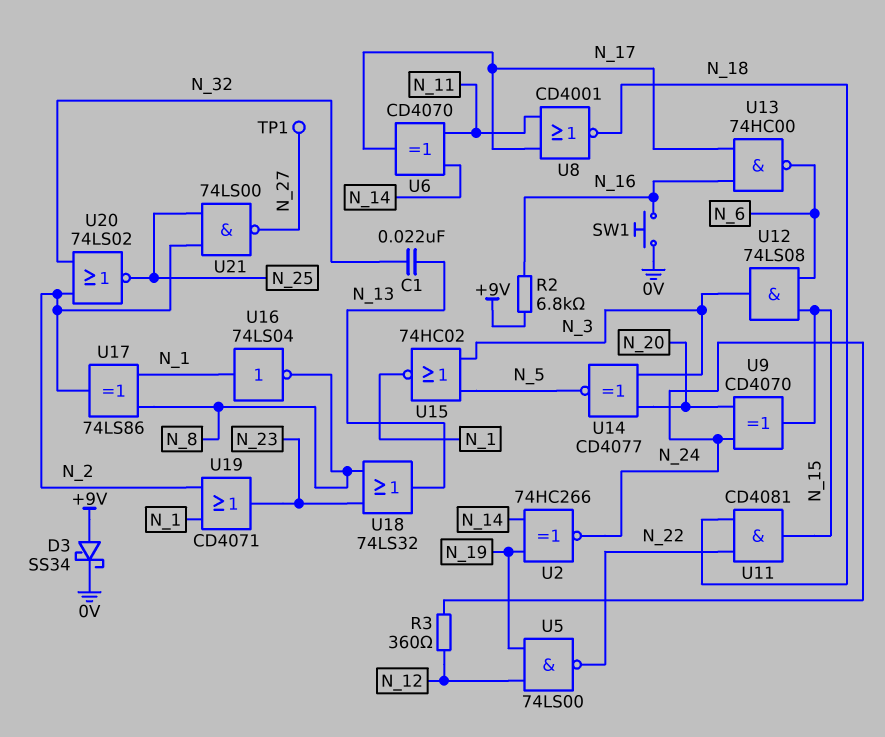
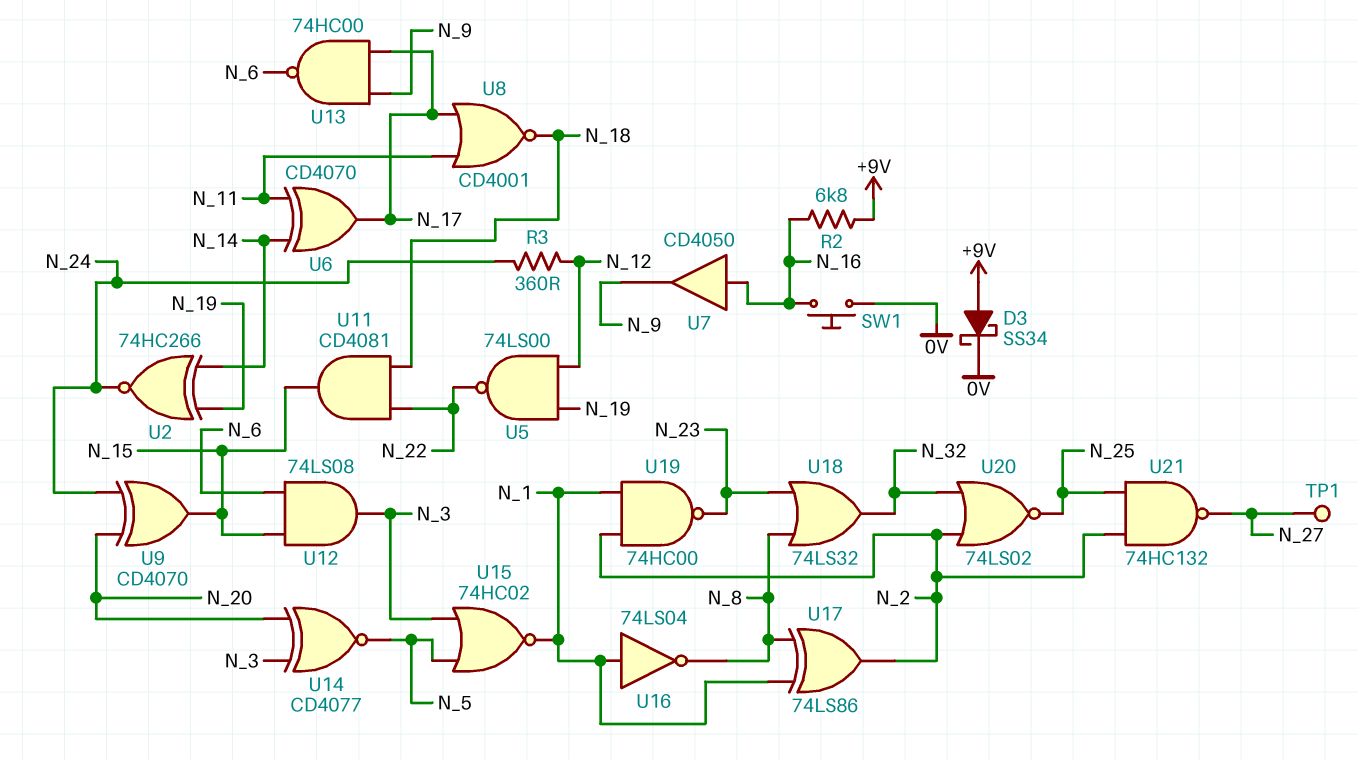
C1: 22nF (N_13, N_32) -> none
U7: none -> buffer CD4050 (in N_16, out N_9)
U13: NAND 74HC00 (in N_16, in N_17, out N_6) -> NAND 74HC00 (in N_9, in N_17, out N_6)
U18: OR 74LS32 (in N_8, in N_23, out N_13) -> OR 74LS32 (in N_8, in N_23, out N_32)
U19: OR CD4071 (in N_1, in N_2, out N_23) -> NAND 74HC00 (in N_1, in N_2, out N_23)
U21: NAND 74LS00 (in N_2, in N_25, out N_27) -> NAND 74HC132 (in N_2, in N_25, out N_27)

